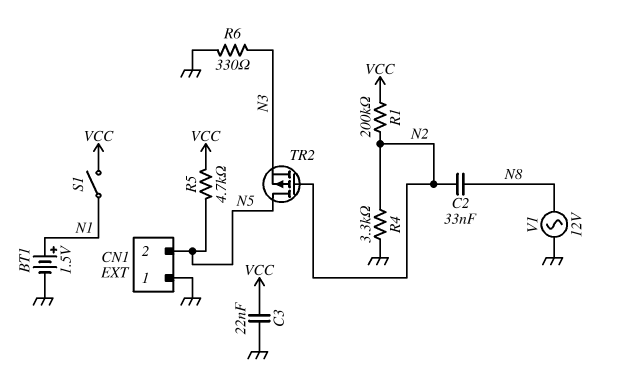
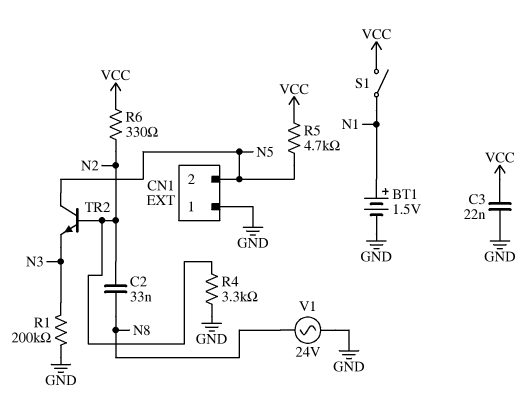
R1: 200k (N2, VCC) -> 200k (GND, N3)
R6: 330 (GND, N3) -> 330 (N2, VCC)
TR2: PMOS (G N2, D N5, S N3) -> NPN (B N2, C N5, E N3)
V1: AC 12V (GND, N8) -> AC 24V (GND, N8)

